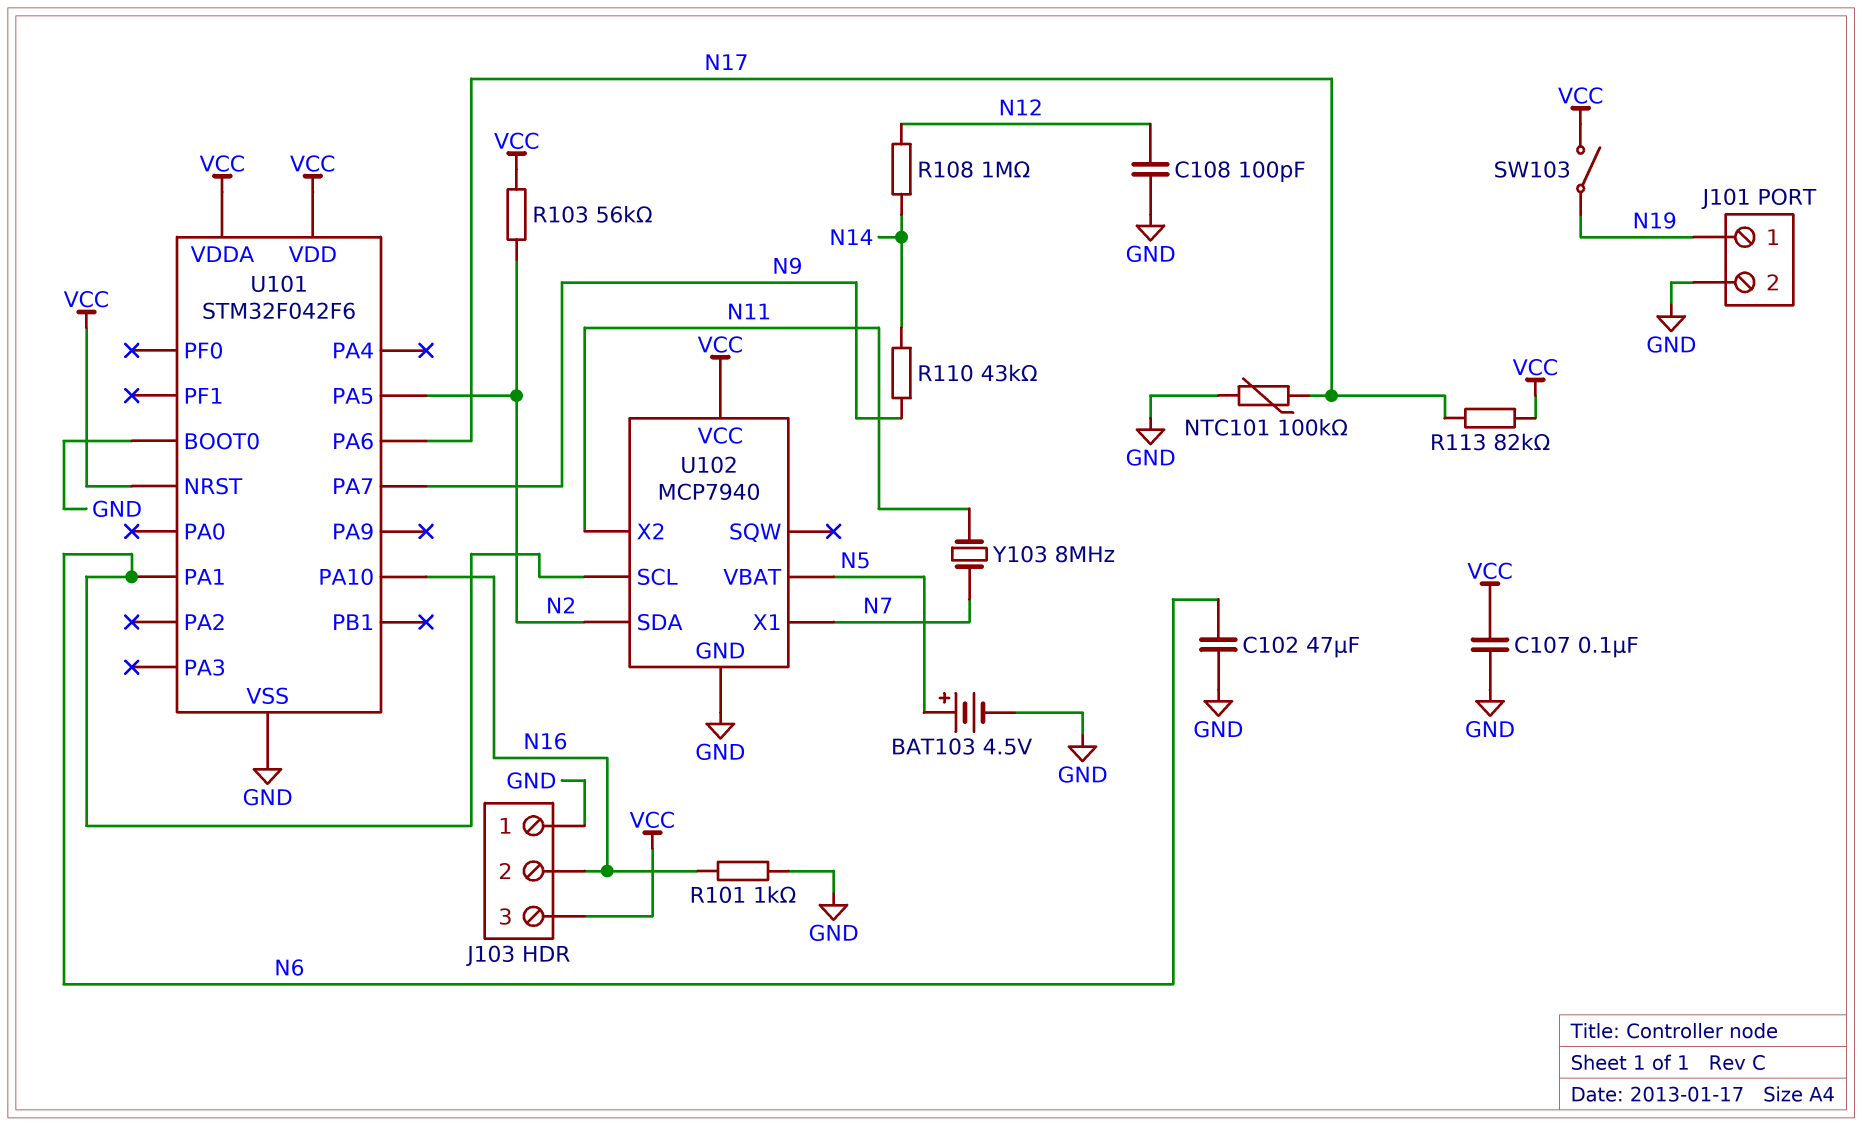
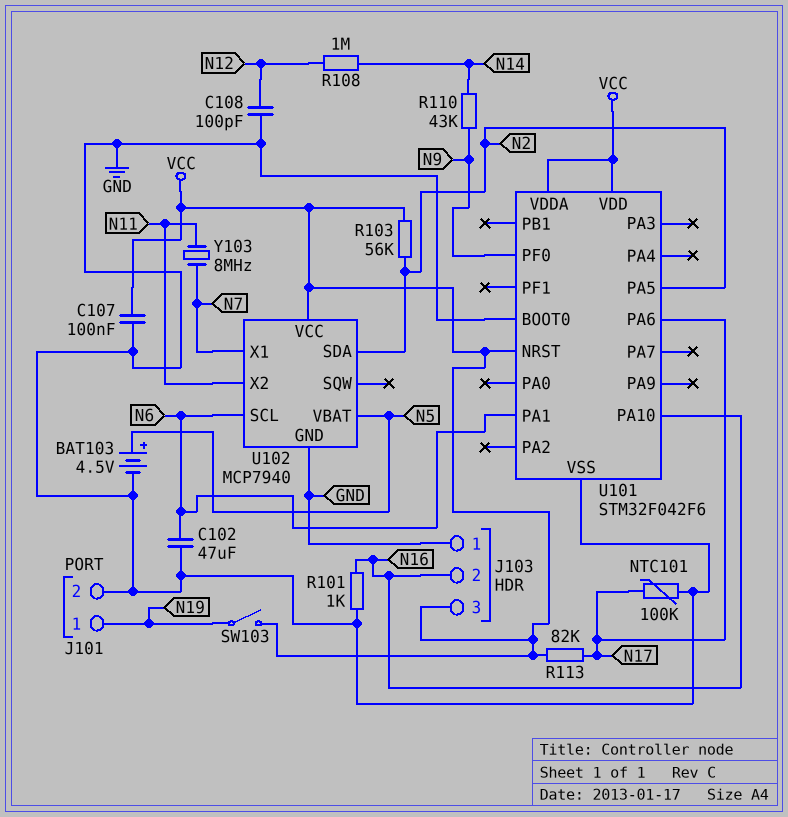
U101 pin PA7: N9 -> none
U101 pin PF0: none -> N9

